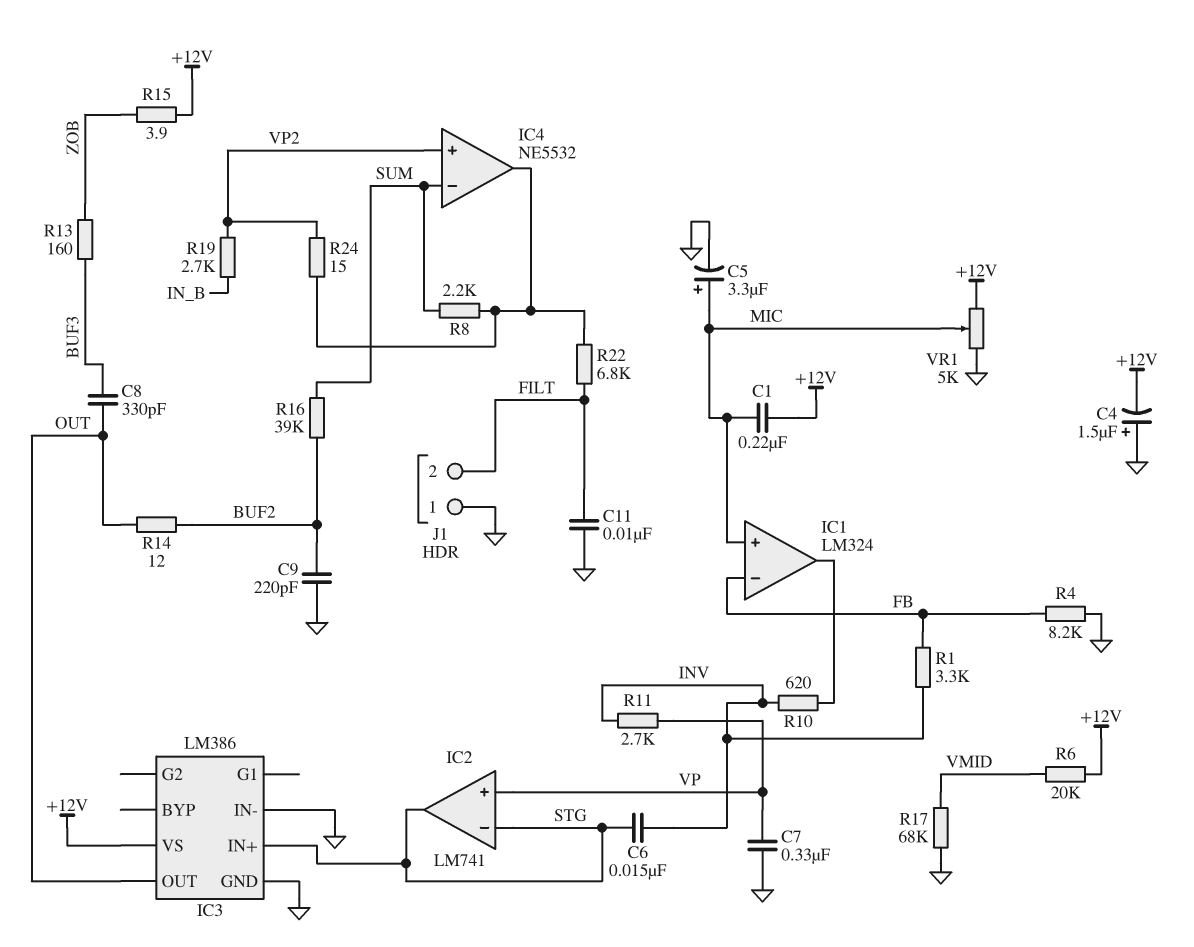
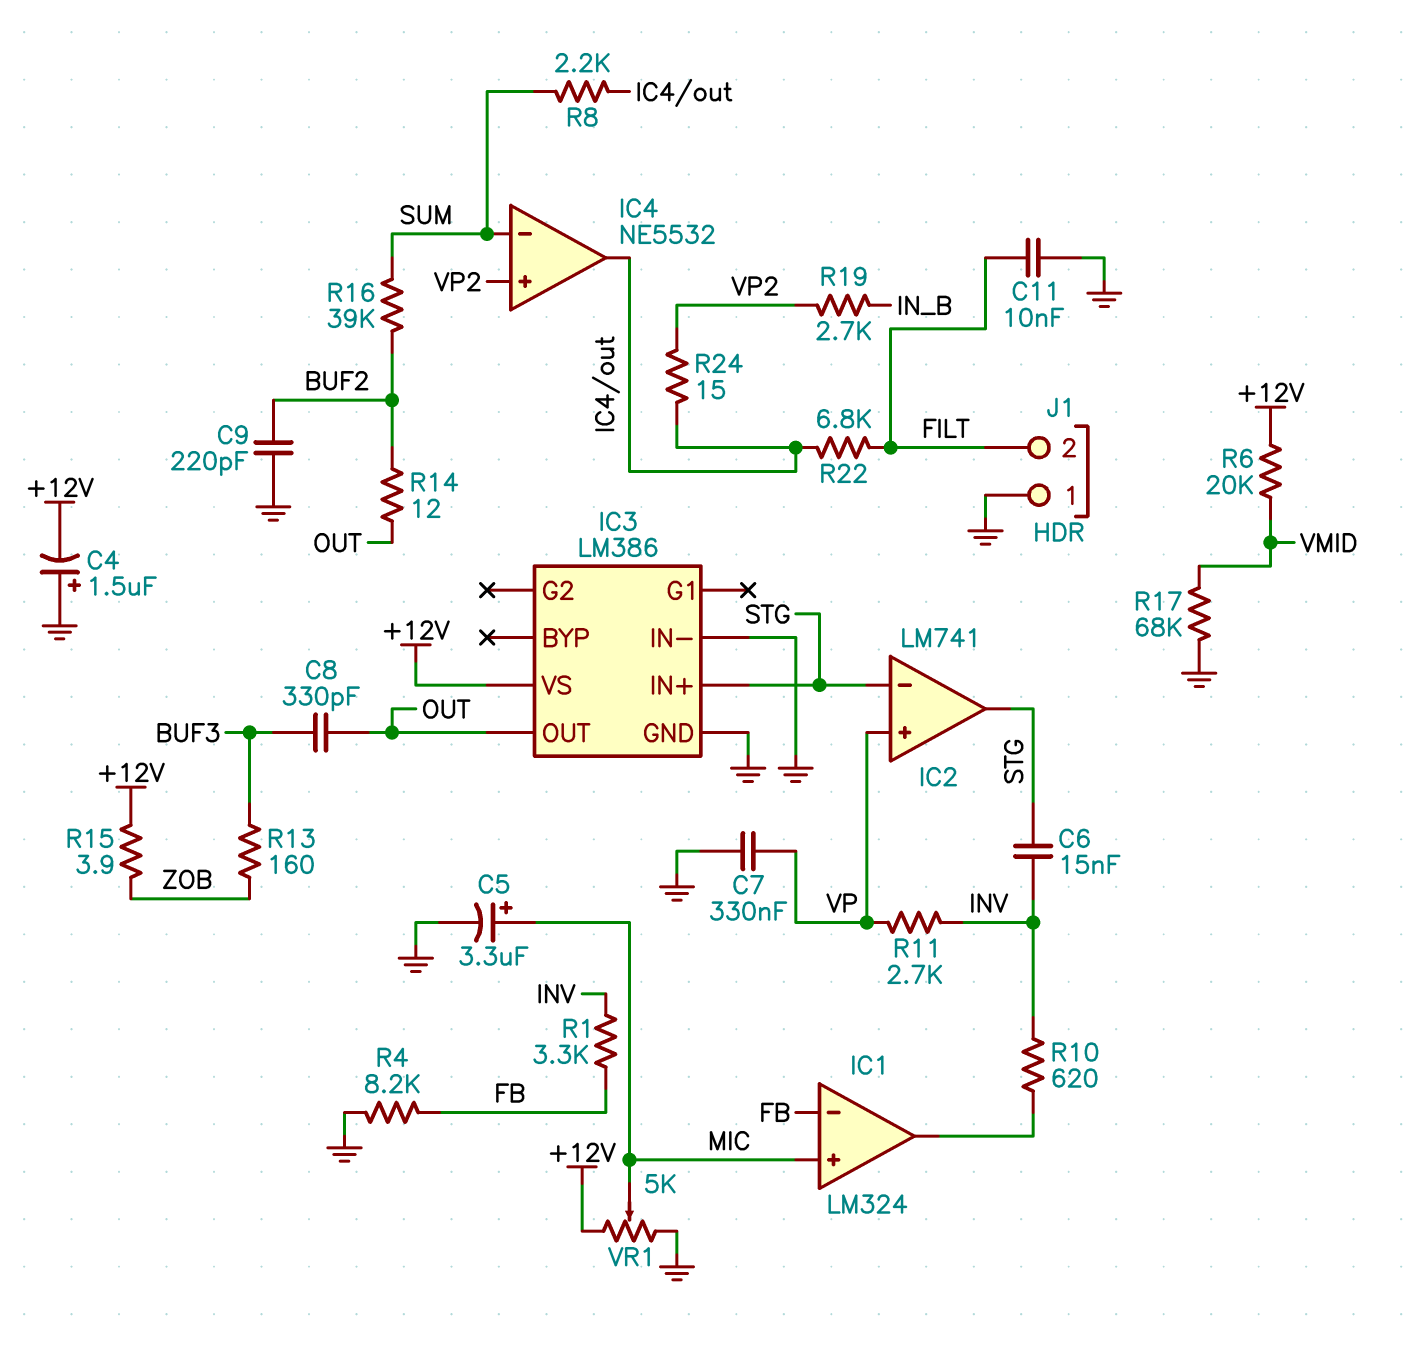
C1: 220nF (+12V, MIC) -> none

